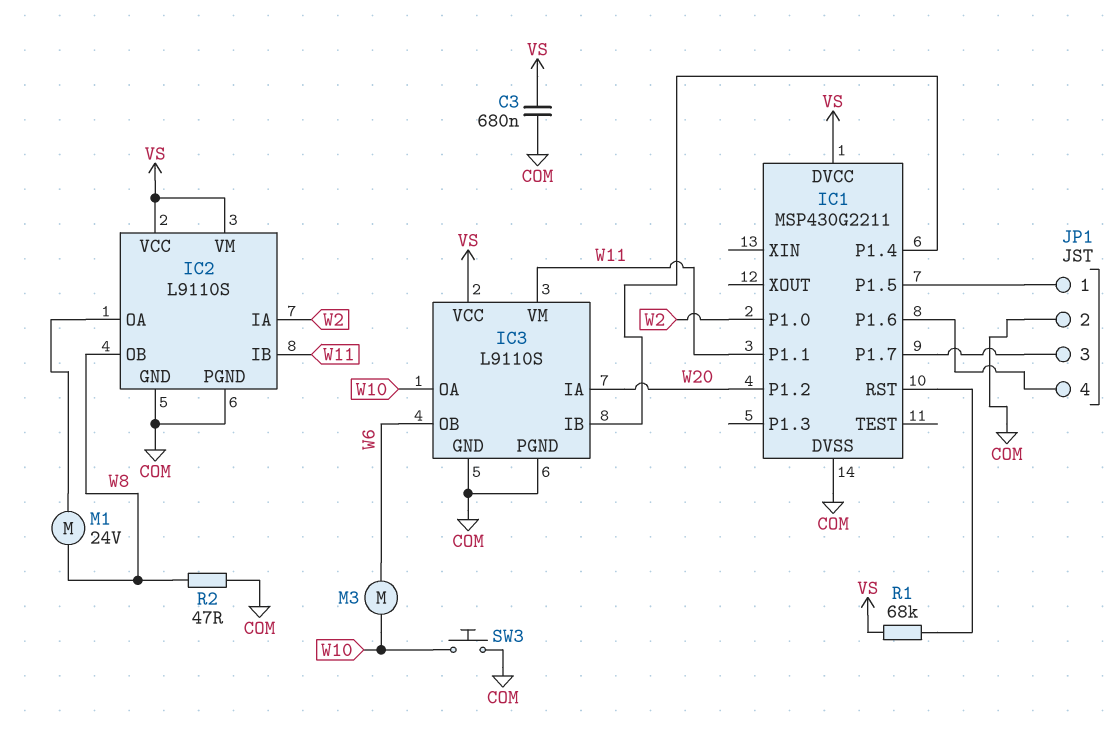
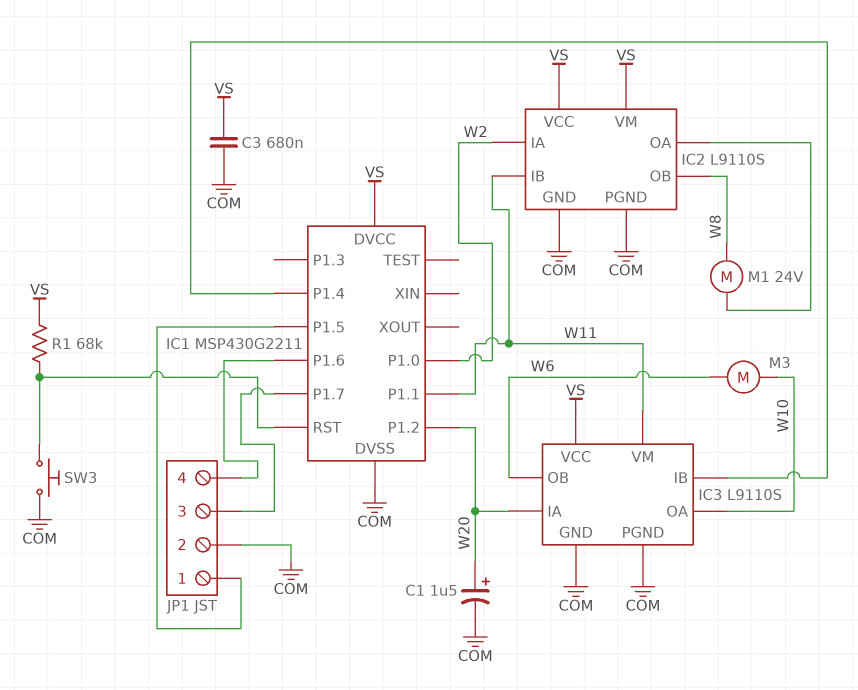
C1: none -> 1.5uF (plus W20, minus COM)
R2: 47 (COM, W8) -> none
SW3: button (COM, W10) -> button (COM, IC1/RST)

